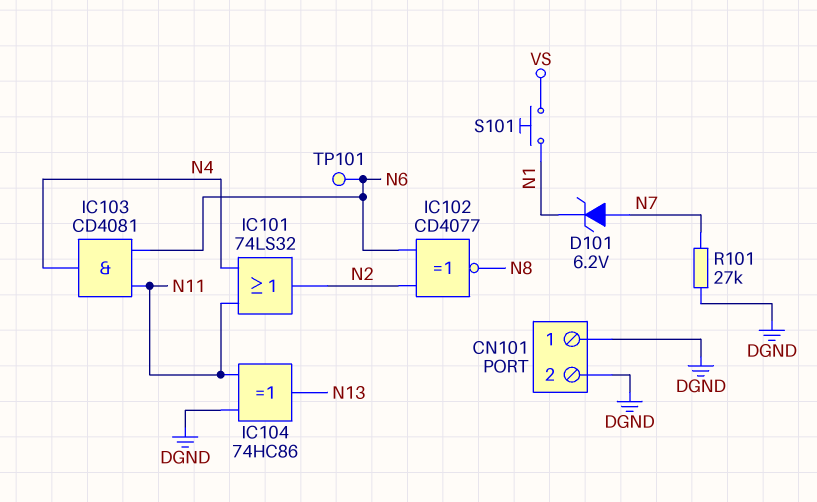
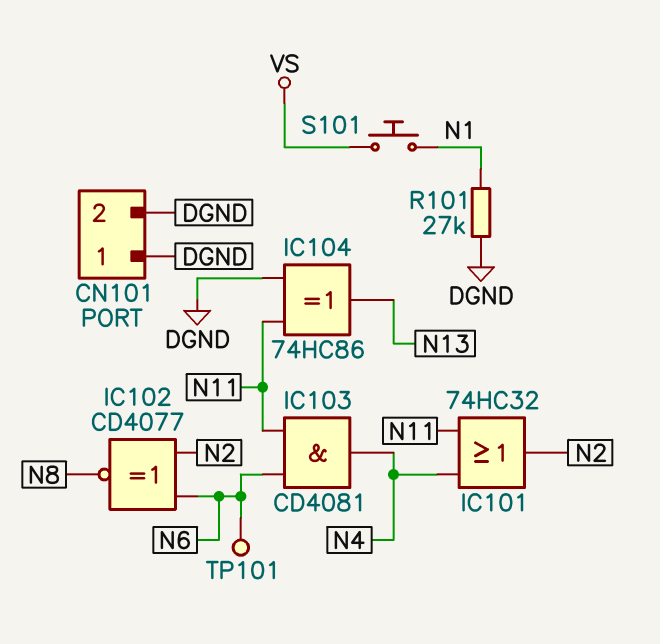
D101: zener 6.2V (A N7, K N1) -> none
IC101: OR 74LS32 (in N4, in N11, out N2) -> OR 74HC32 (in N4, in N11, out N2)
R101: 27k (DGND, N7) -> 27k (DGND, N1)

